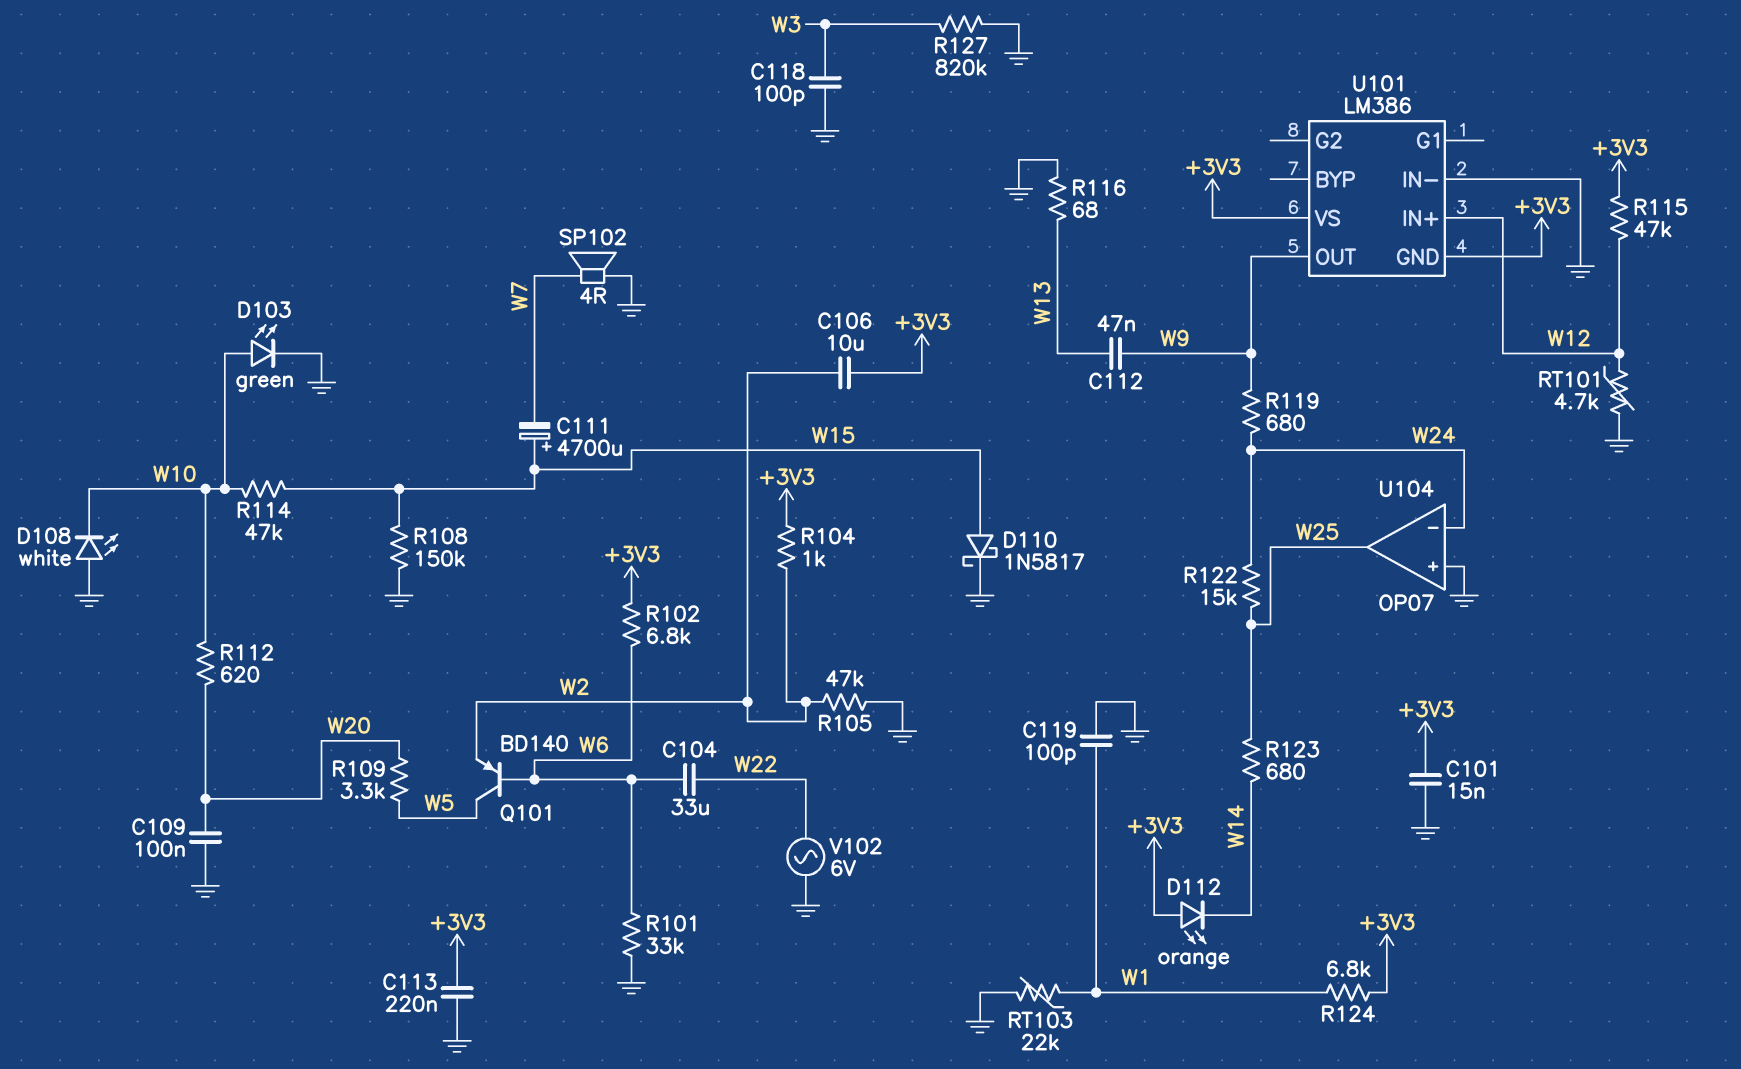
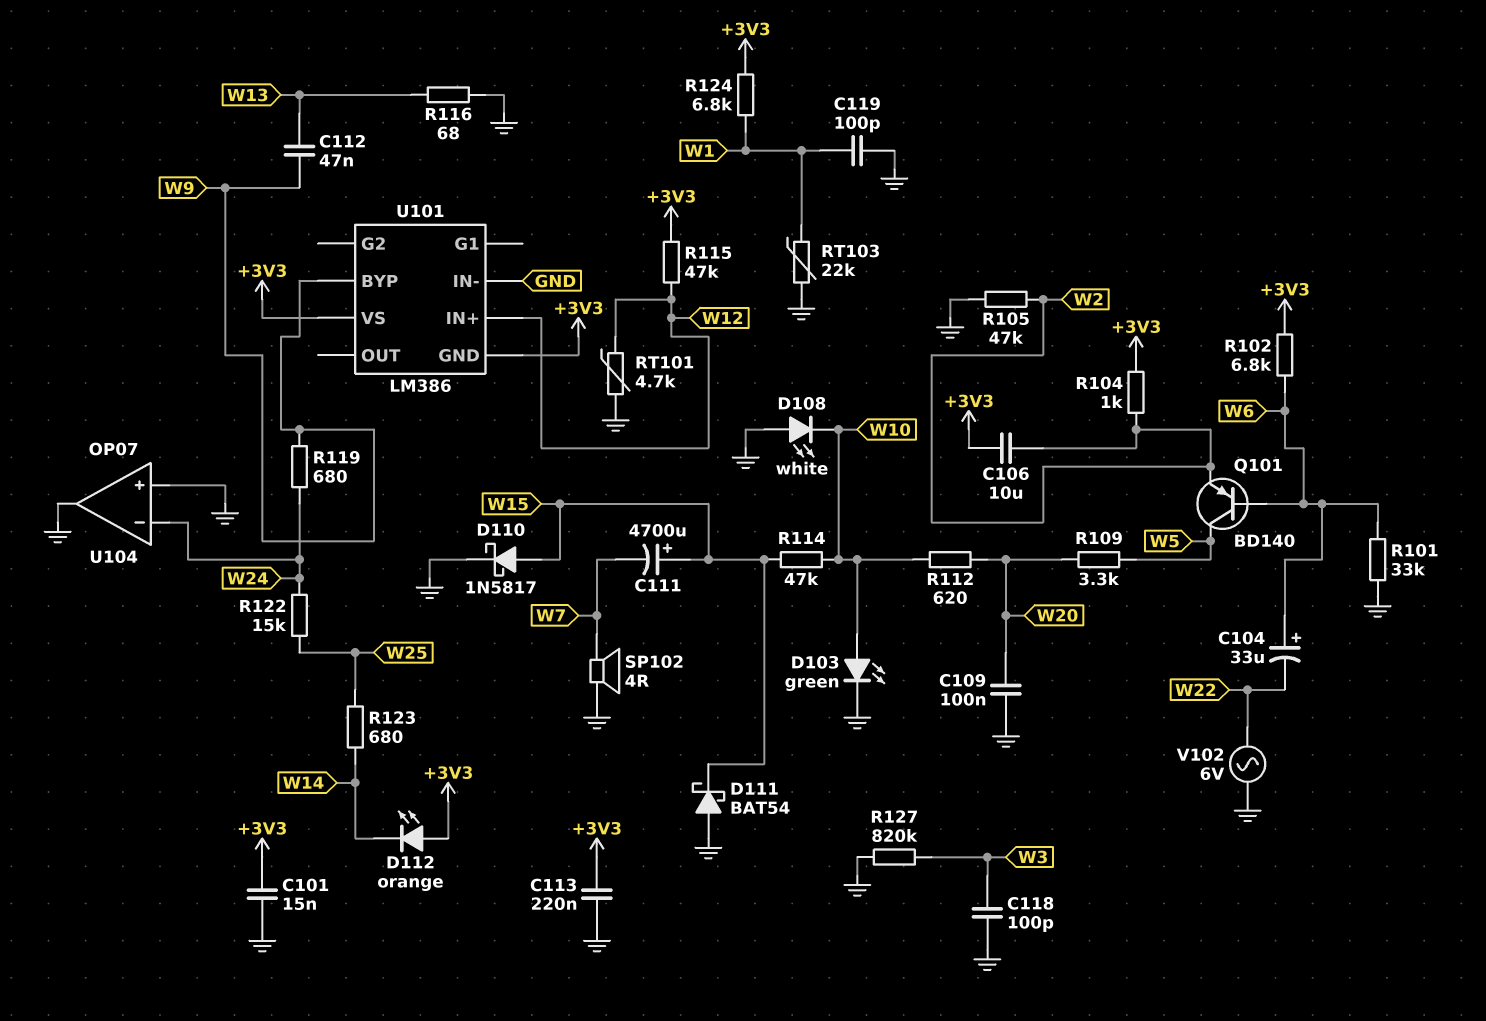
C104: 33uF (W6, W22) -> 33uF (plus W6, minus W22)
D111: none -> schottky BAT54 (A GND, K W15)
R108: 150k (GND, W15) -> none
U101 pin BYP: none -> W9
U101 pin OUT: W9 -> none
U104 pin out: W25 -> GND

